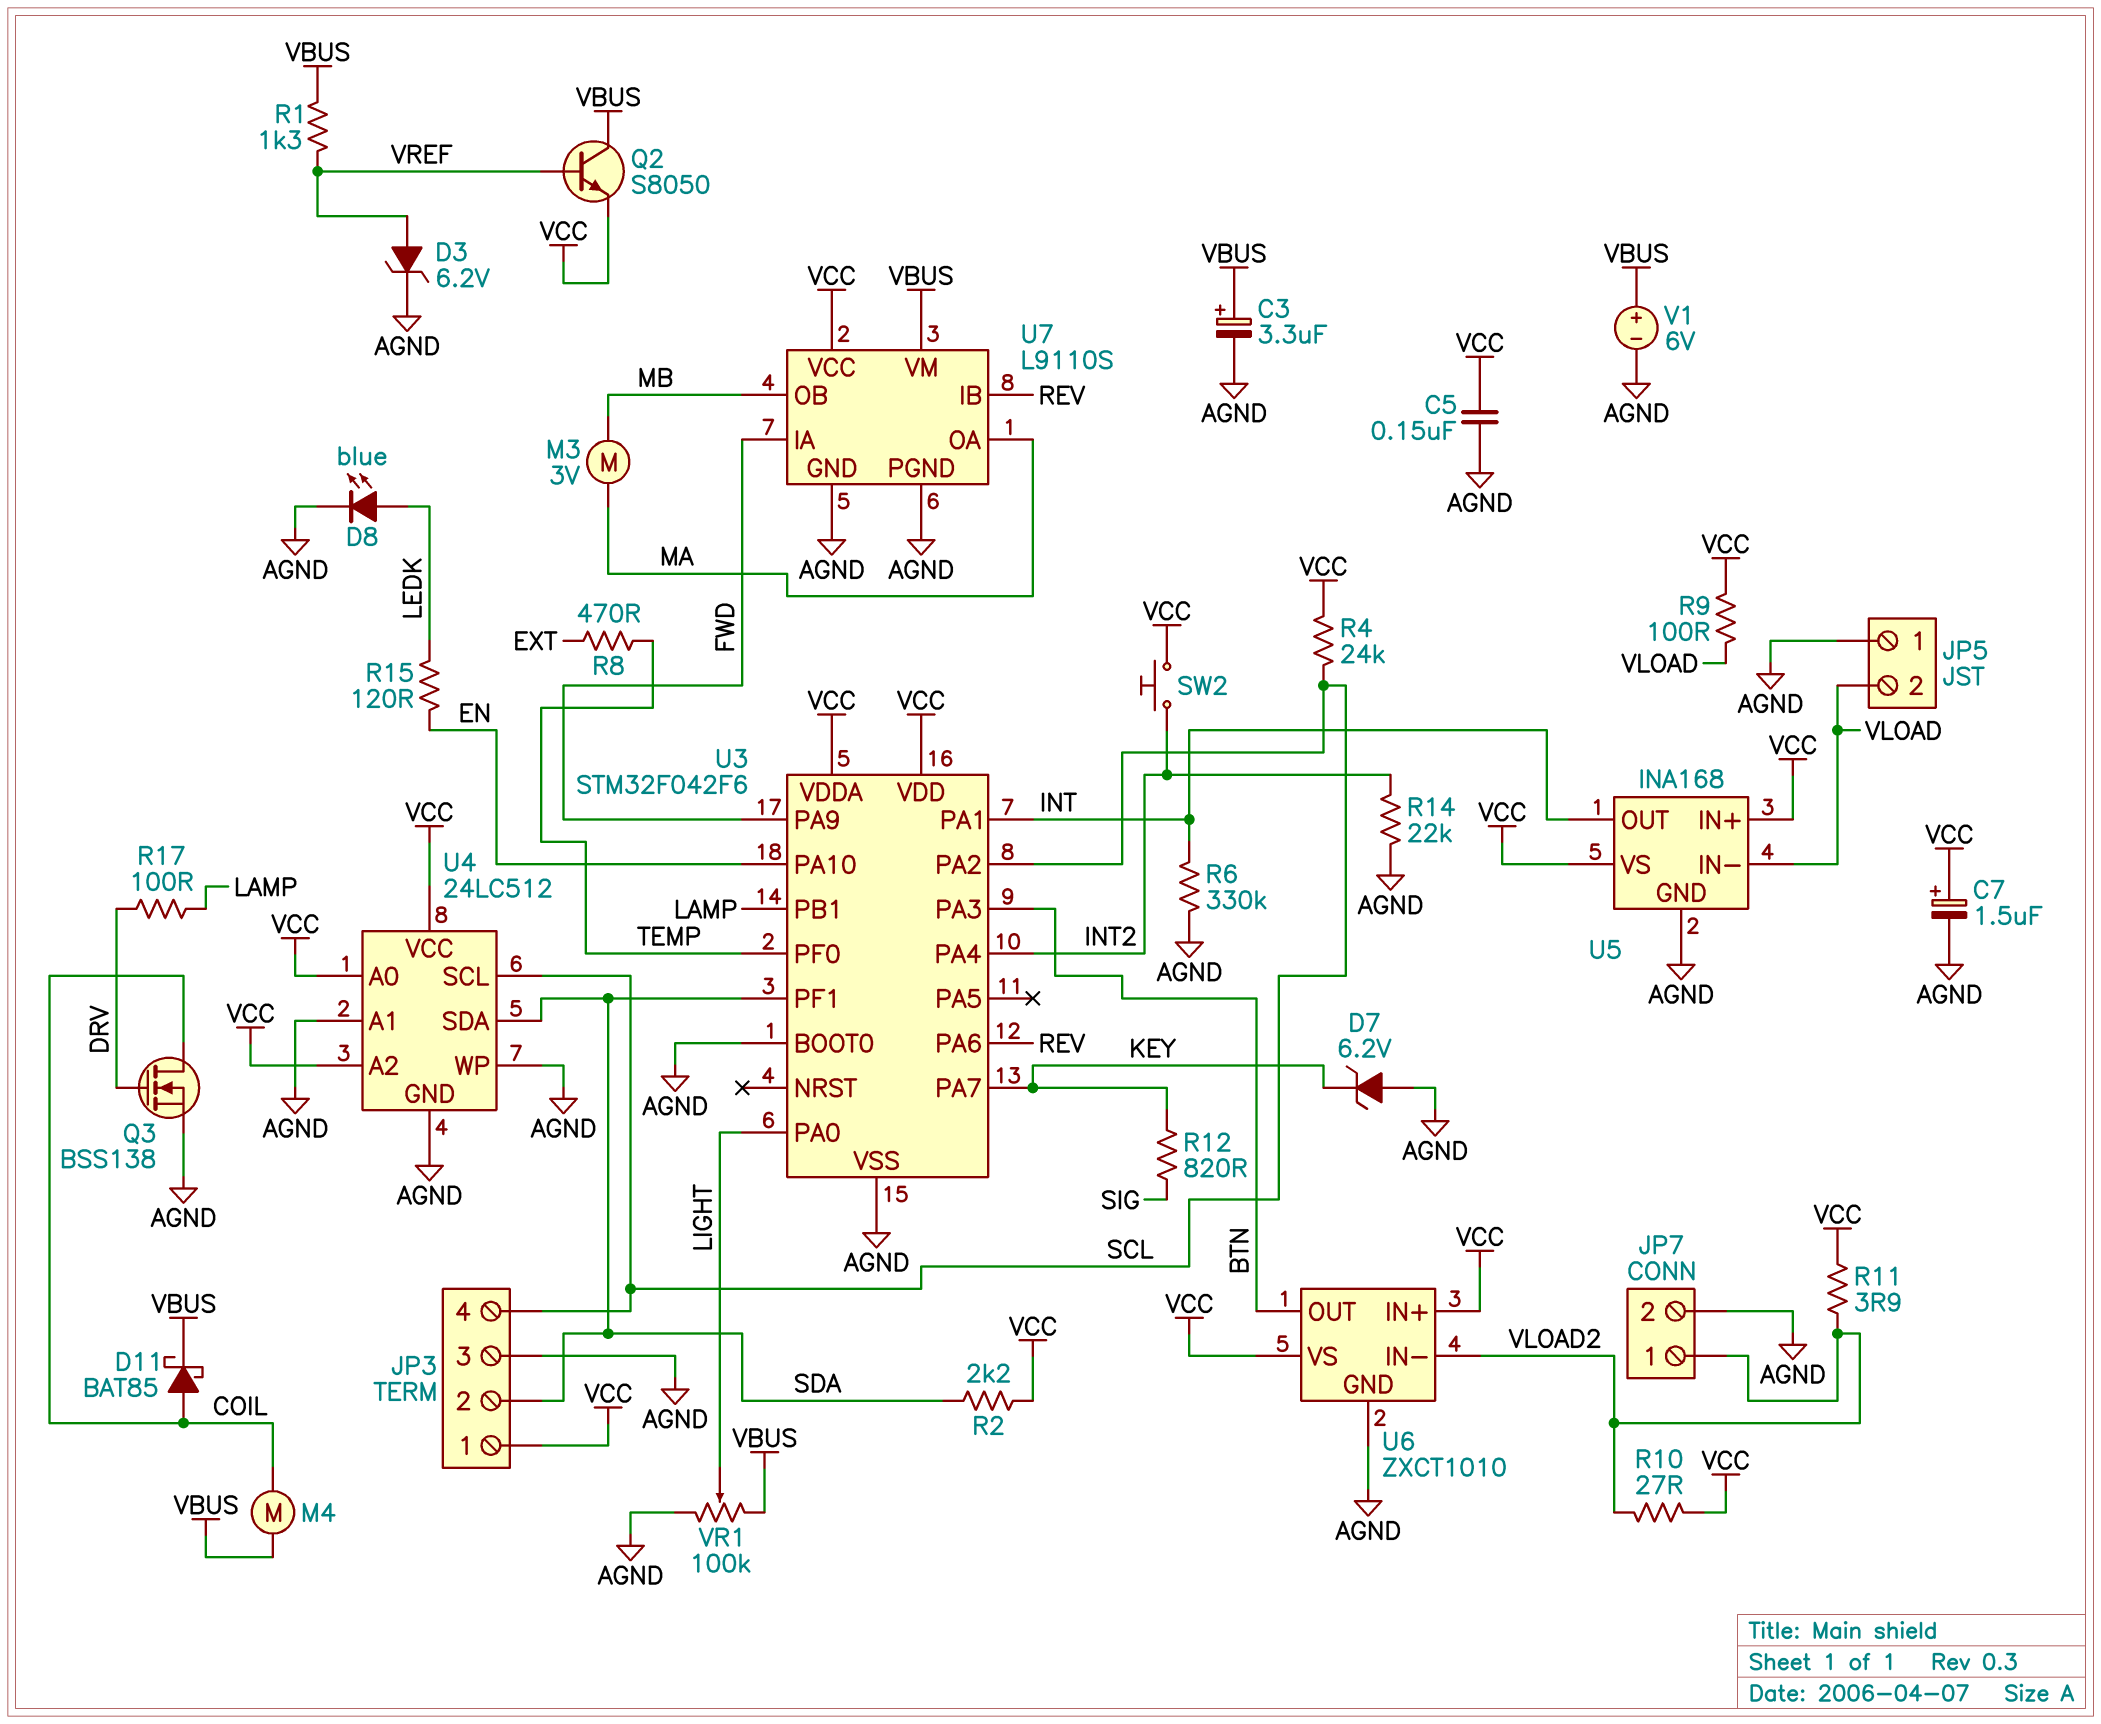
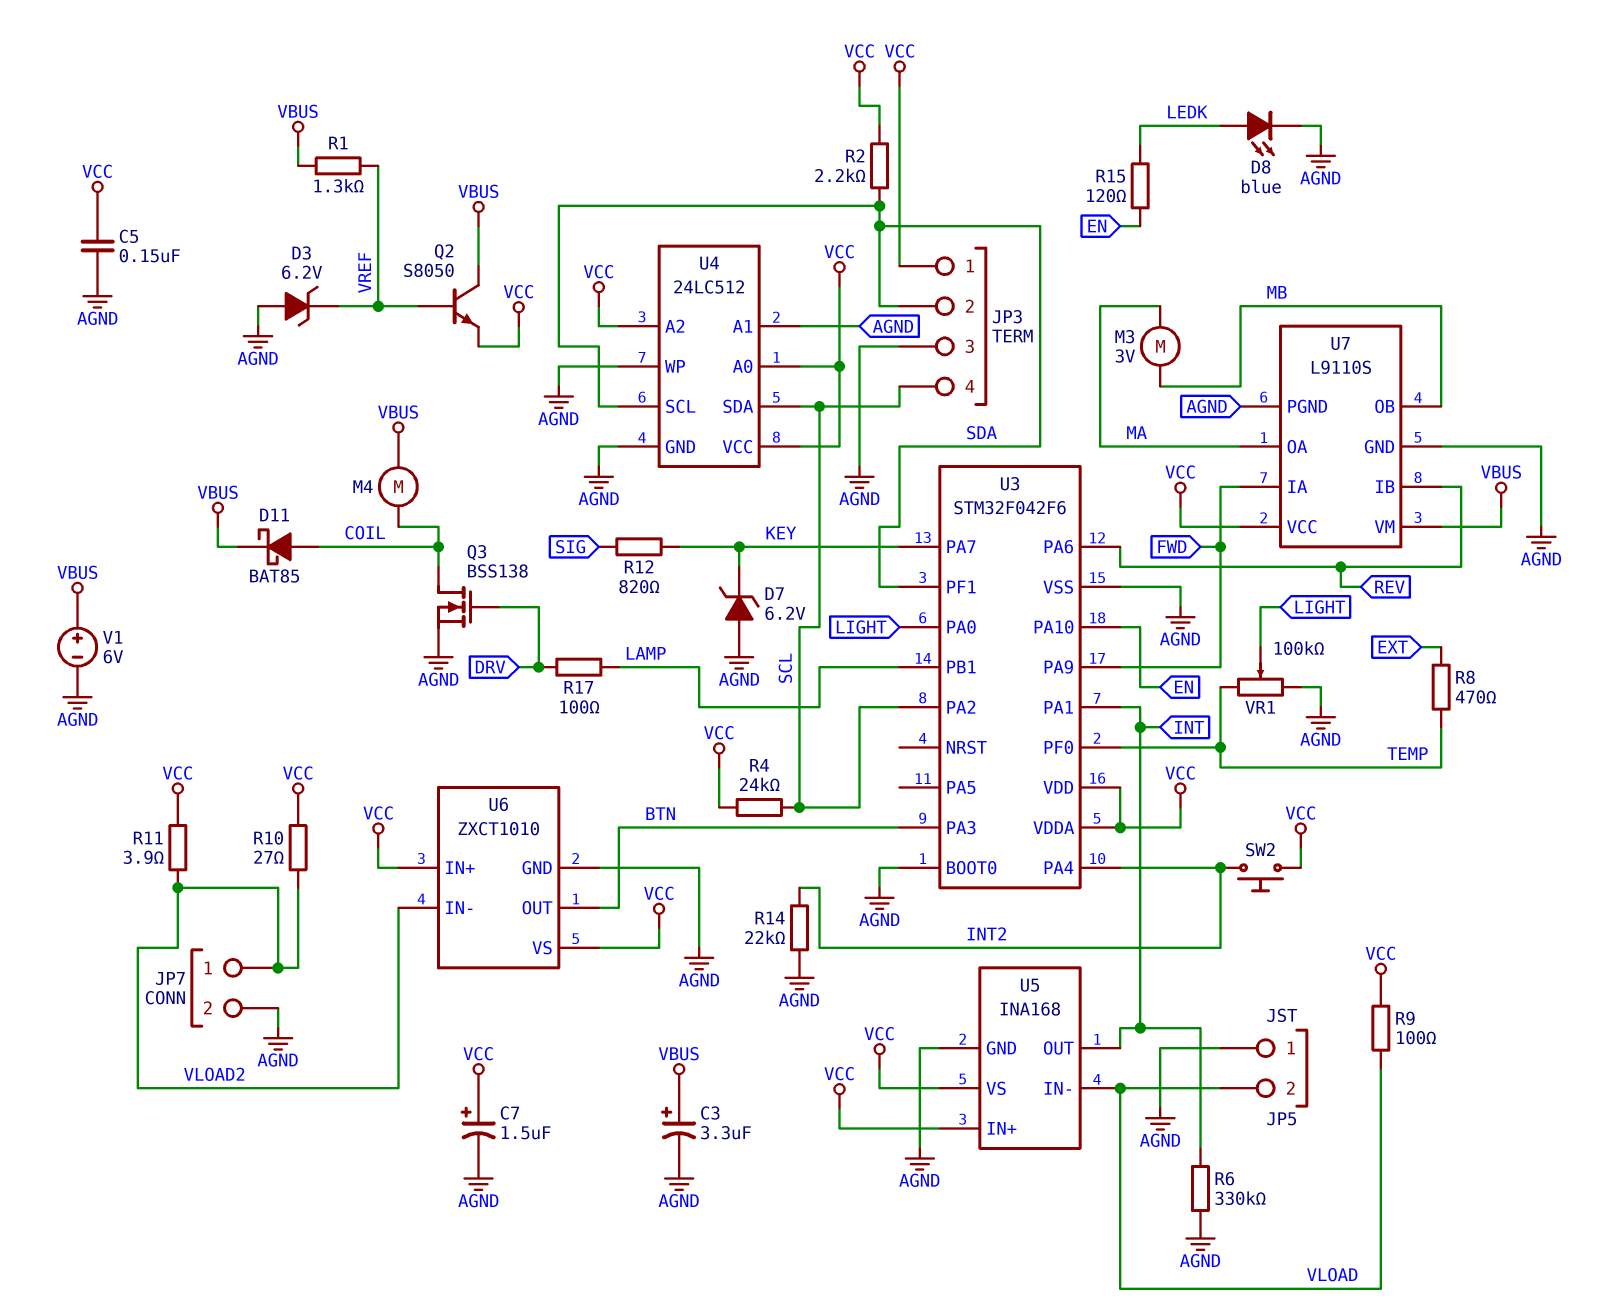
D3: zener 6.2V (A VREF, K AGND) -> zener 6.2V (A AGND, K VREF)
U4 pin SCL: SCL -> SDA
U4 pin SDA: SDA -> SCL
VR1: 100k (AGND, VBUS, wiper LIGHT) -> 100k (AGND, TEMP, wiper LIGHT)

